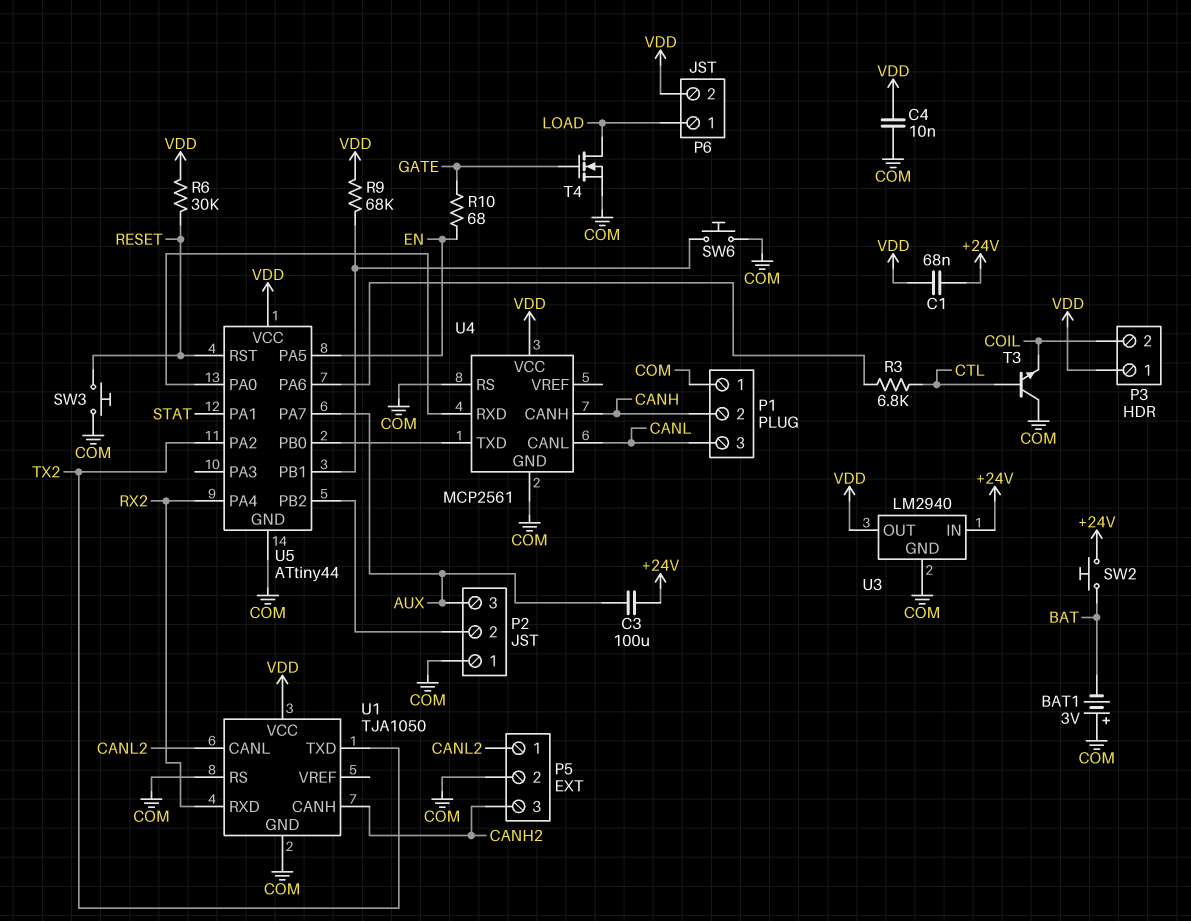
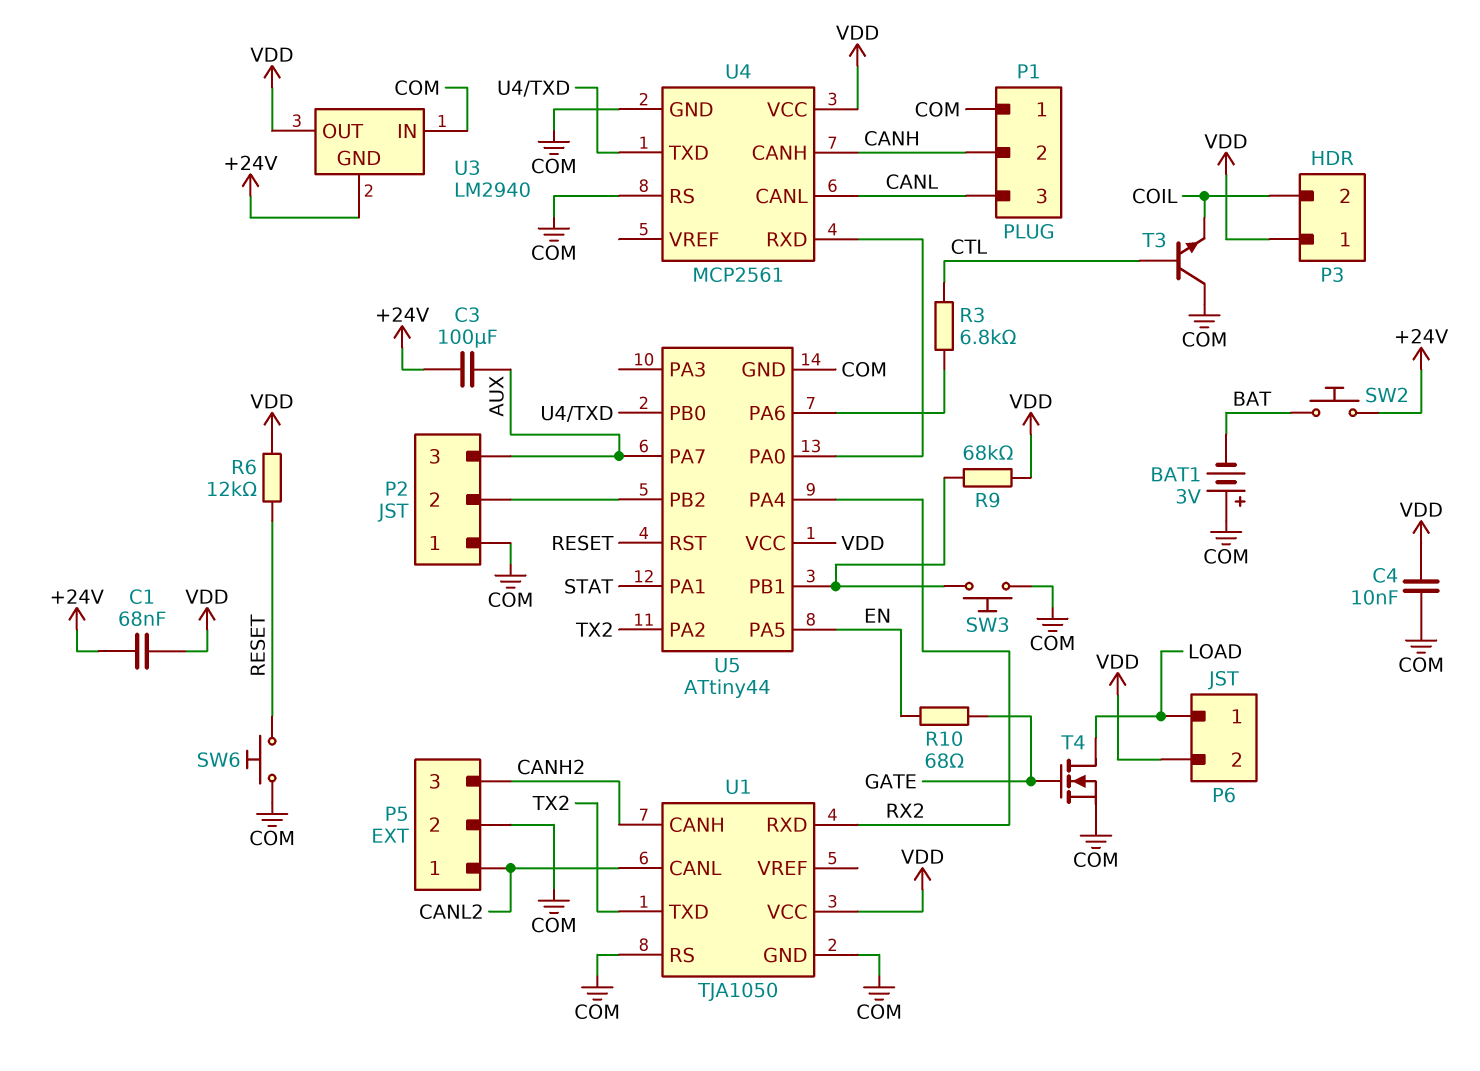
R6: 30k (RESET, VDD) -> 12k (RESET, VDD)
SW3: button (COM, RESET) -> button (COM, U5/PB1)
SW6: button (COM, U5/PB1) -> button (COM, RESET)
U3 pin GND: COM -> +24V
U3 pin IN: +24V -> COM

